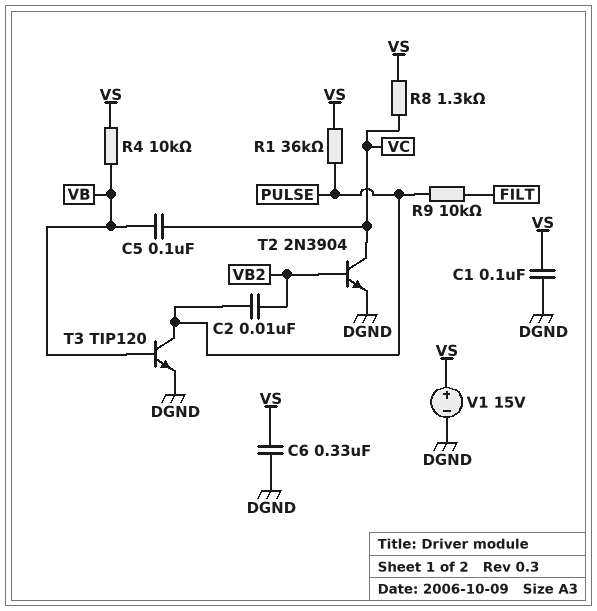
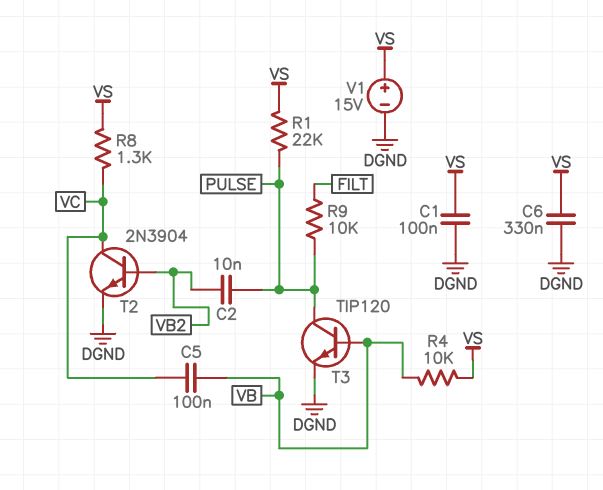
R1: 36k (PULSE, VS) -> 22k (PULSE, VS)

